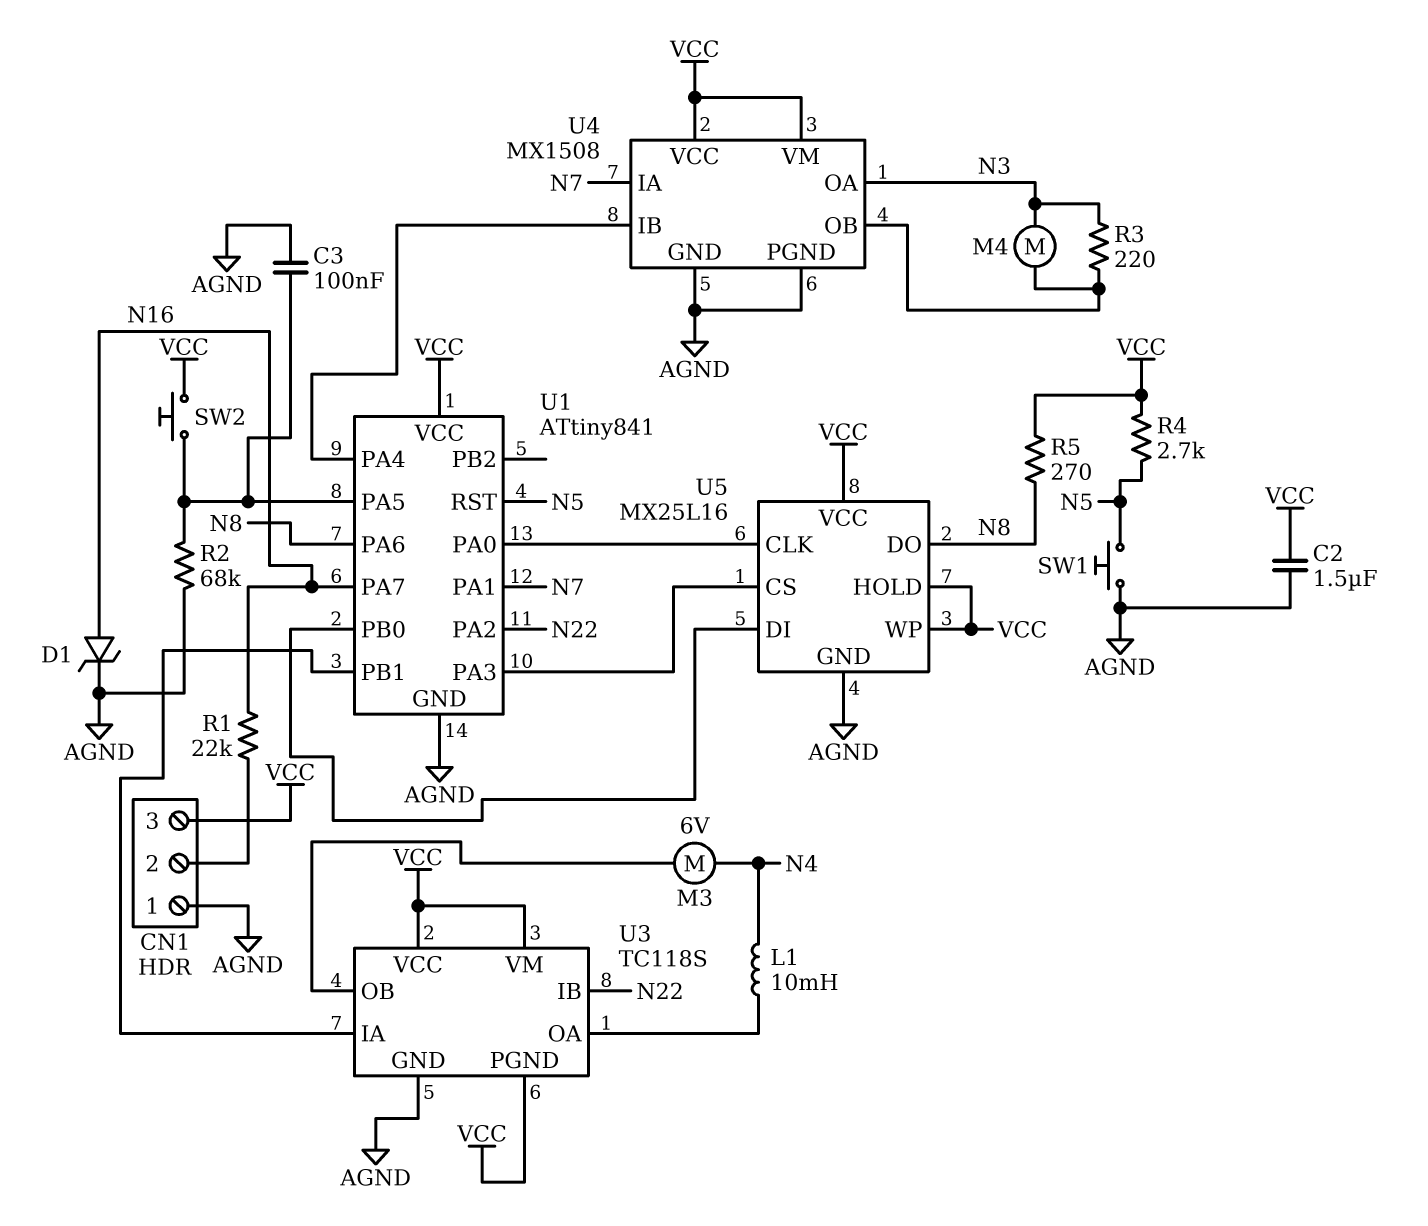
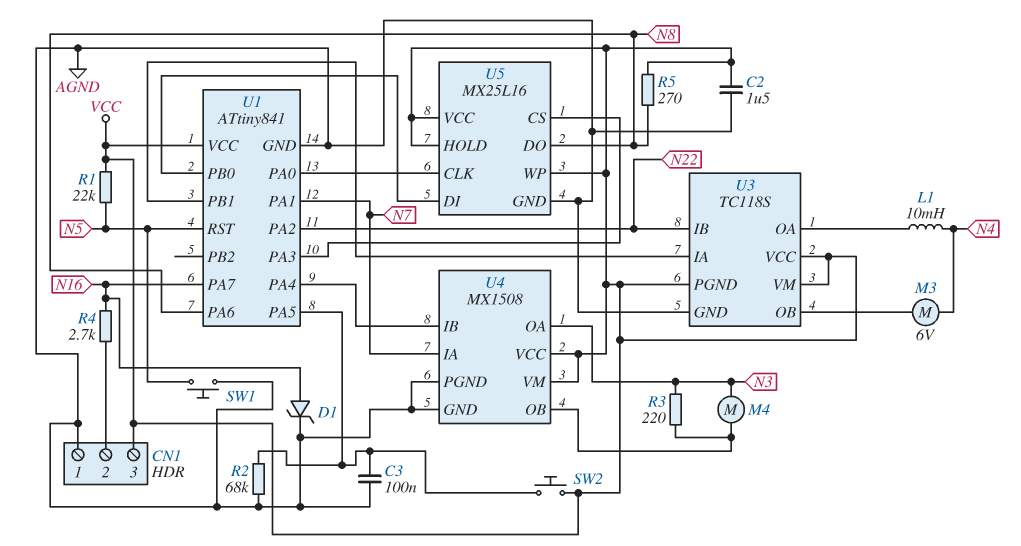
R1: 22k (CN1/2, N16) -> 22k (N5, VCC)
R4: 2.7k (N5, VCC) -> 2.7k (CN1/2, N16)

